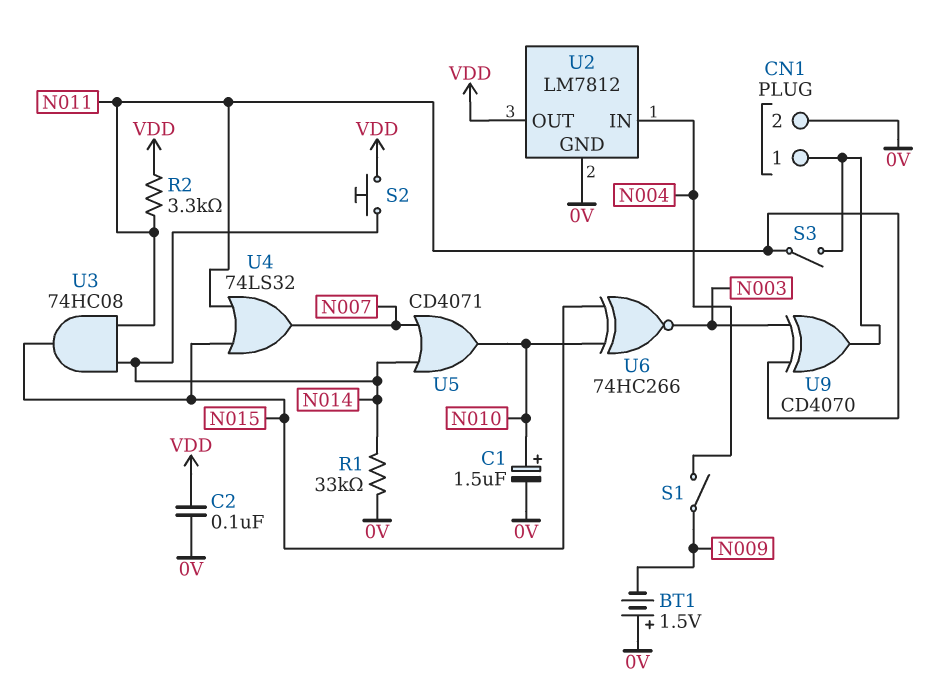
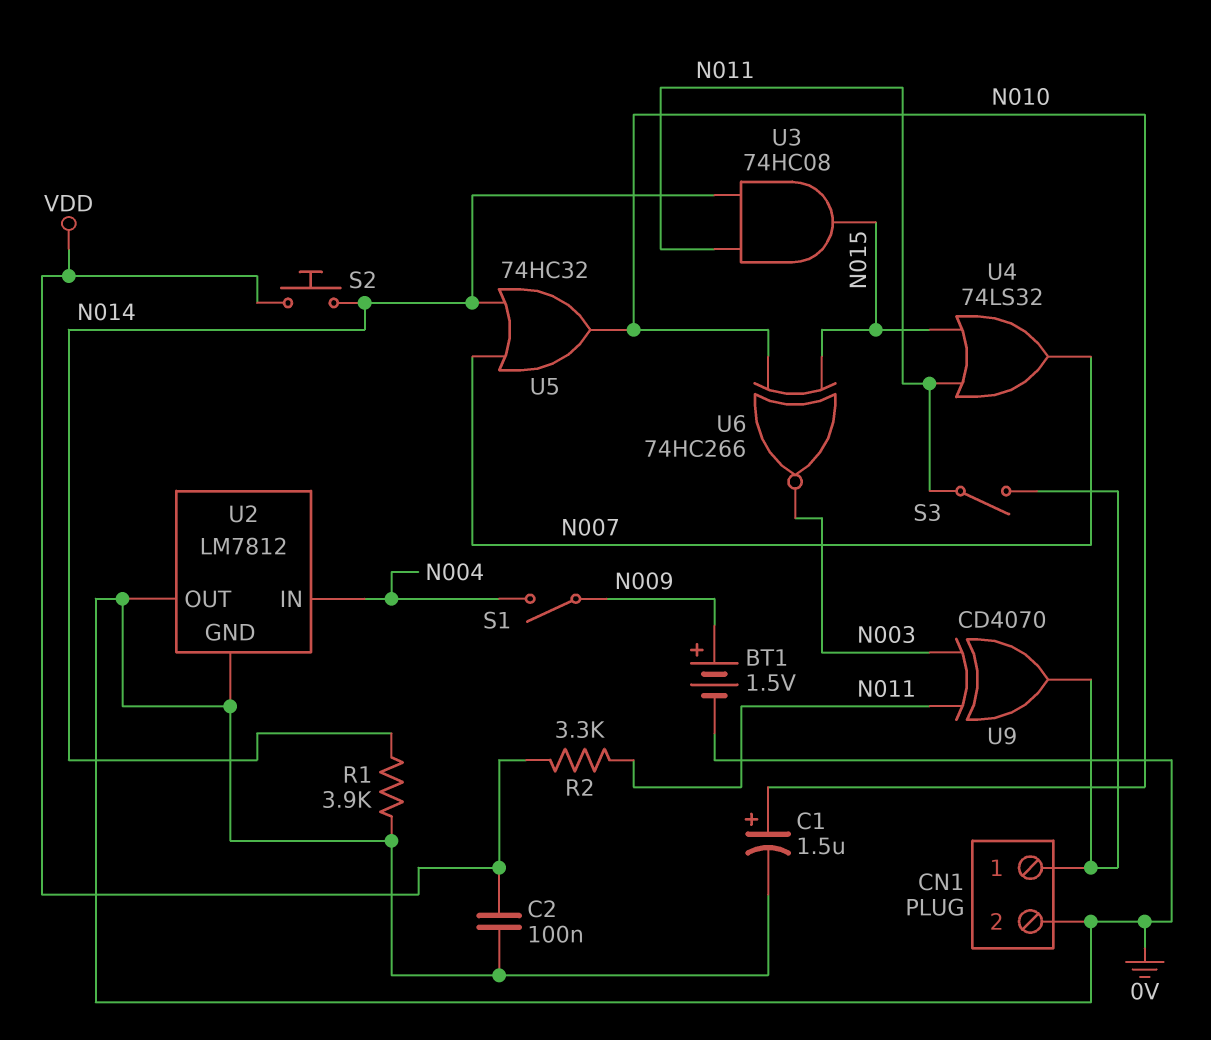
BT1: 1.5V (plus 0V, minus N009) -> 1.5V (plus N009, minus 0V)
R1: 33k (0V, N014) -> 3.9k (0V, N014)
U2 pin OUT: VDD -> 0V
U5: OR CD4071 (in N007, in N014, out N010) -> OR 74HC32 (in N007, in N014, out N010)

